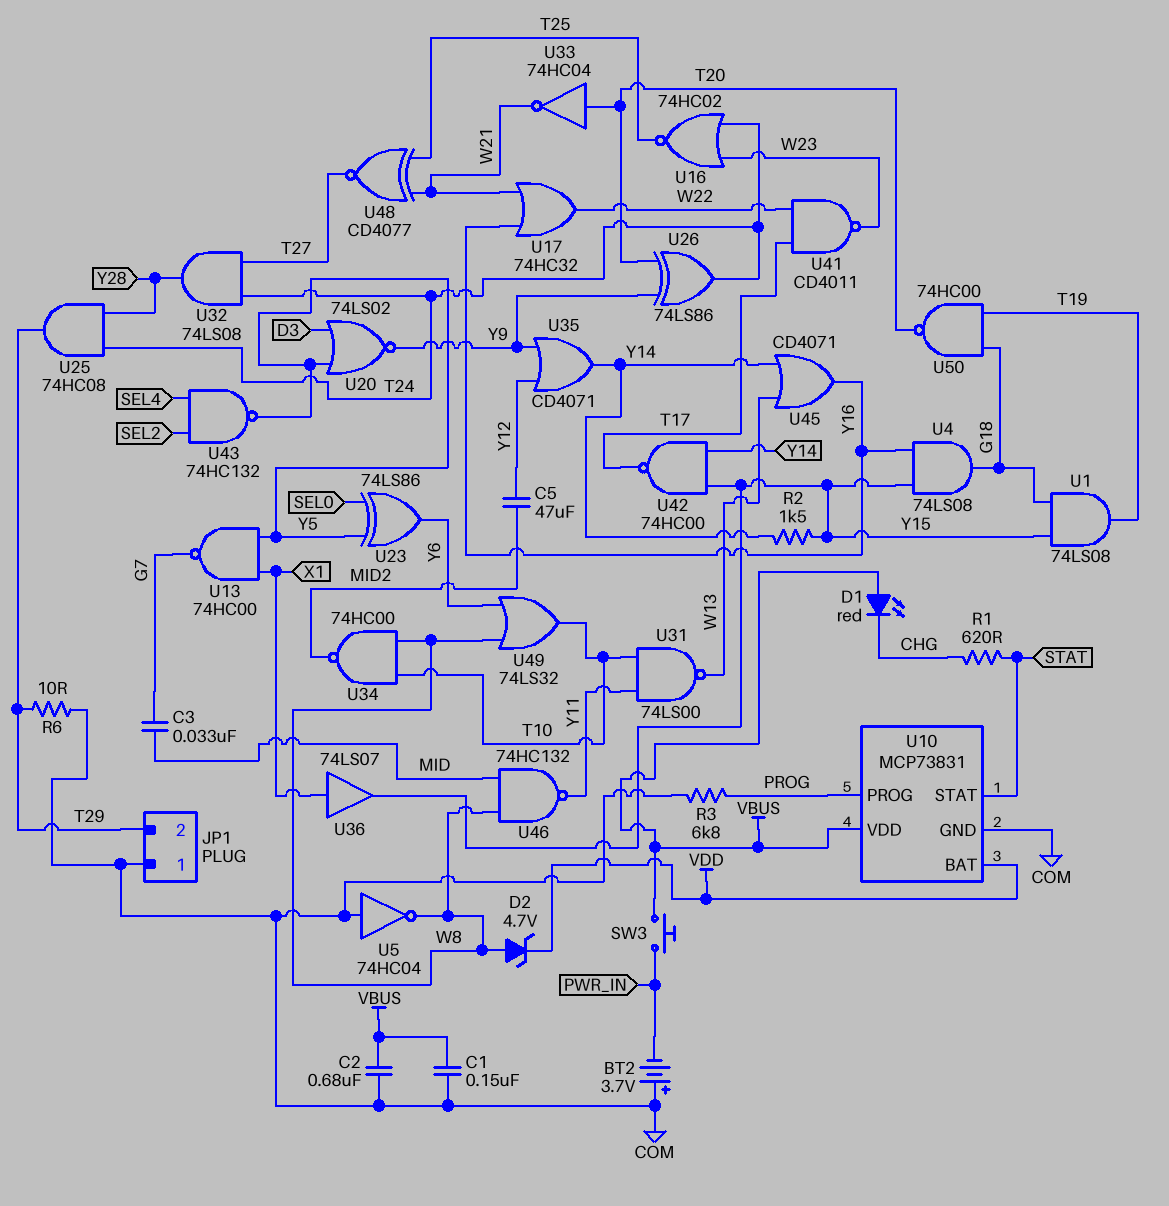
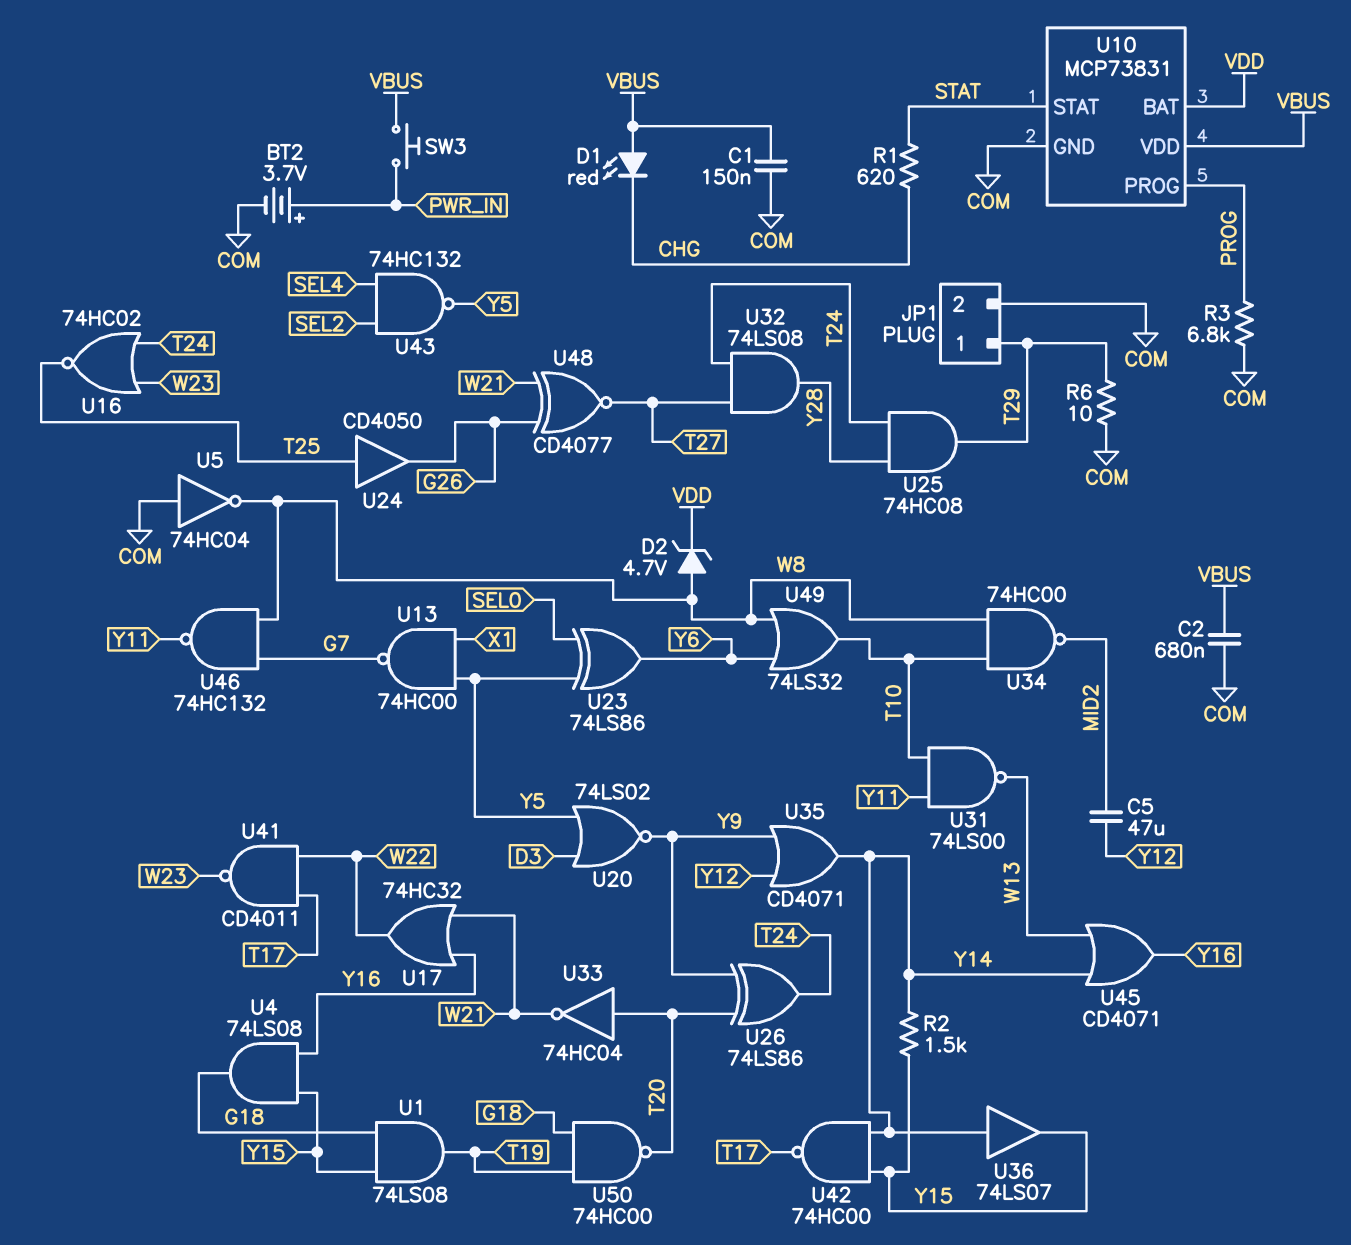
BT2: 3.7V (plus COM, minus PWR_IN) -> 3.7V (plus PWR_IN, minus COM)
C3: 33nF (G7, MID) -> none
JP1 pin 1: COM -> T29
JP1 pin 2: T29 -> COM
U24: none -> buffer CD4050 (in T25, out G26)
U36: buffer 74LS07 (in X1, out Y15) -> buffer 74LS07 (in Y14, out Y15)
U46: NAND 74HC132 (in MID, in W8, out Y11) -> NAND 74HC132 (in G7, in W8, out Y11)
U48: XNOR CD4077 (in T25, in W21, out T27) -> XNOR CD4077 (in G26, in W21, out T27)

